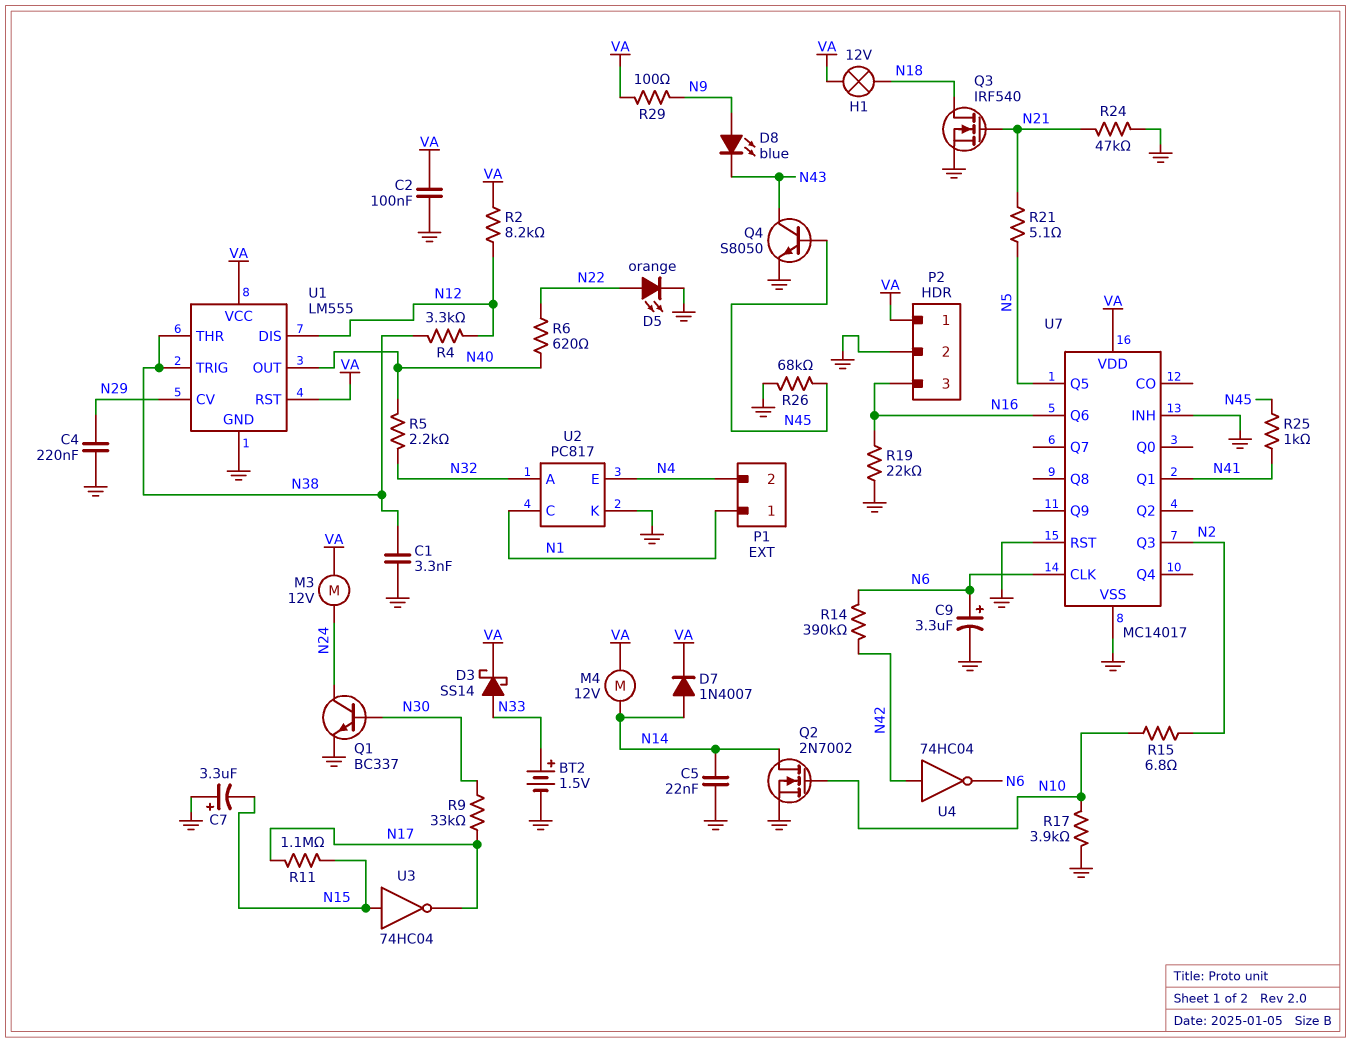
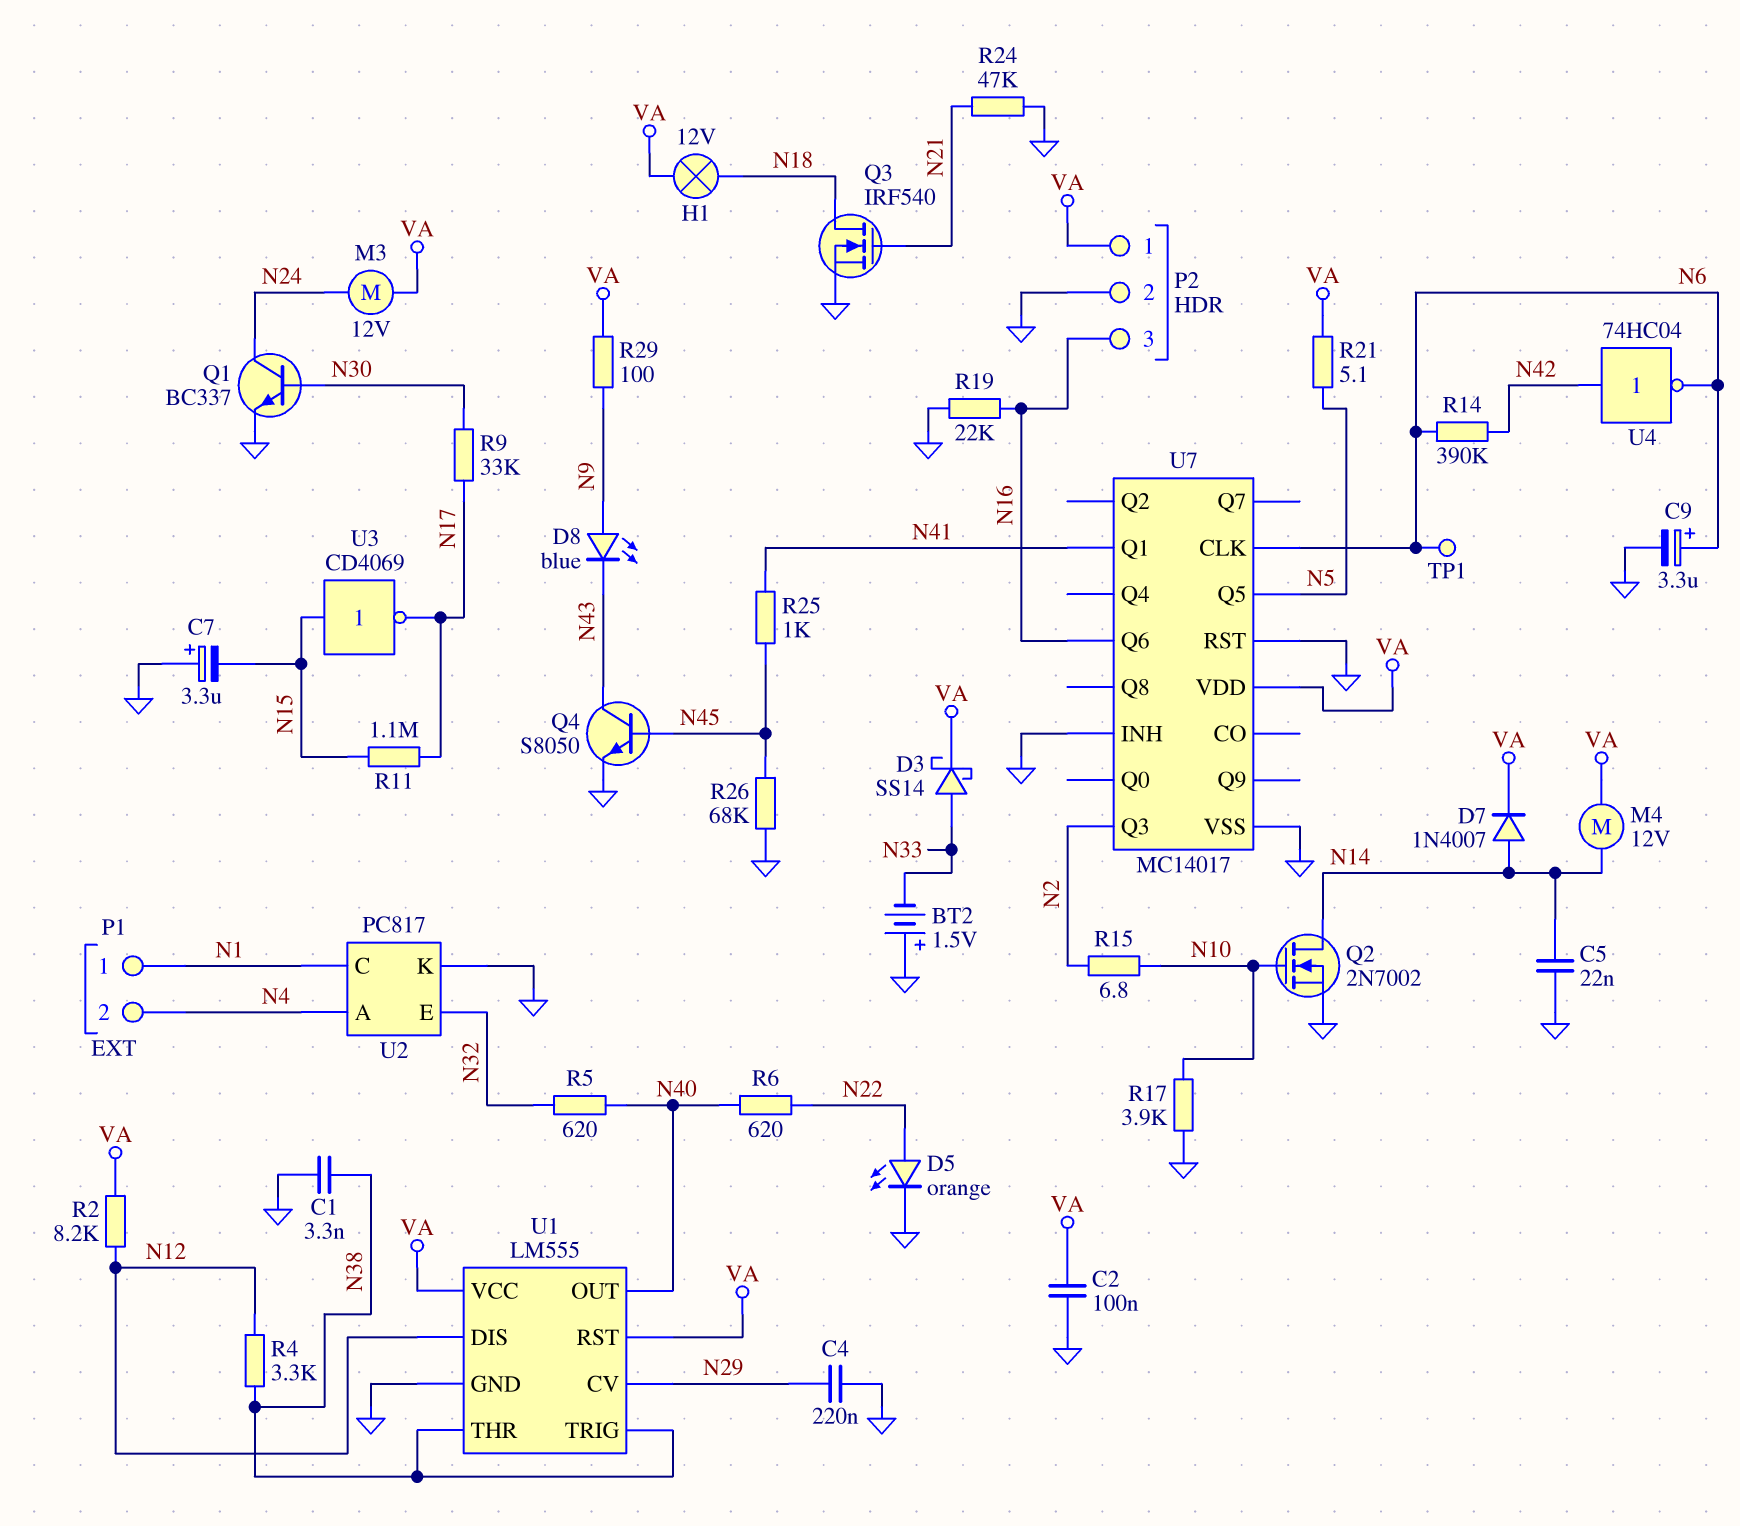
BT2: 1.5V (plus N33, minus GND) -> 1.5V (plus GND, minus N33)
R5: 2.2k (N32, N40) -> 620 (N32, N40)
R21: 5.1 (N5, N21) -> 5.1 (N5, VA)
TP1: none -> test point (N6)
U2 pin A: N32 -> N4
U2 pin E: N4 -> N32
U3: NOT 74HC04 (in N15, out N17) -> NOT CD4069 (in N15, out N17)

